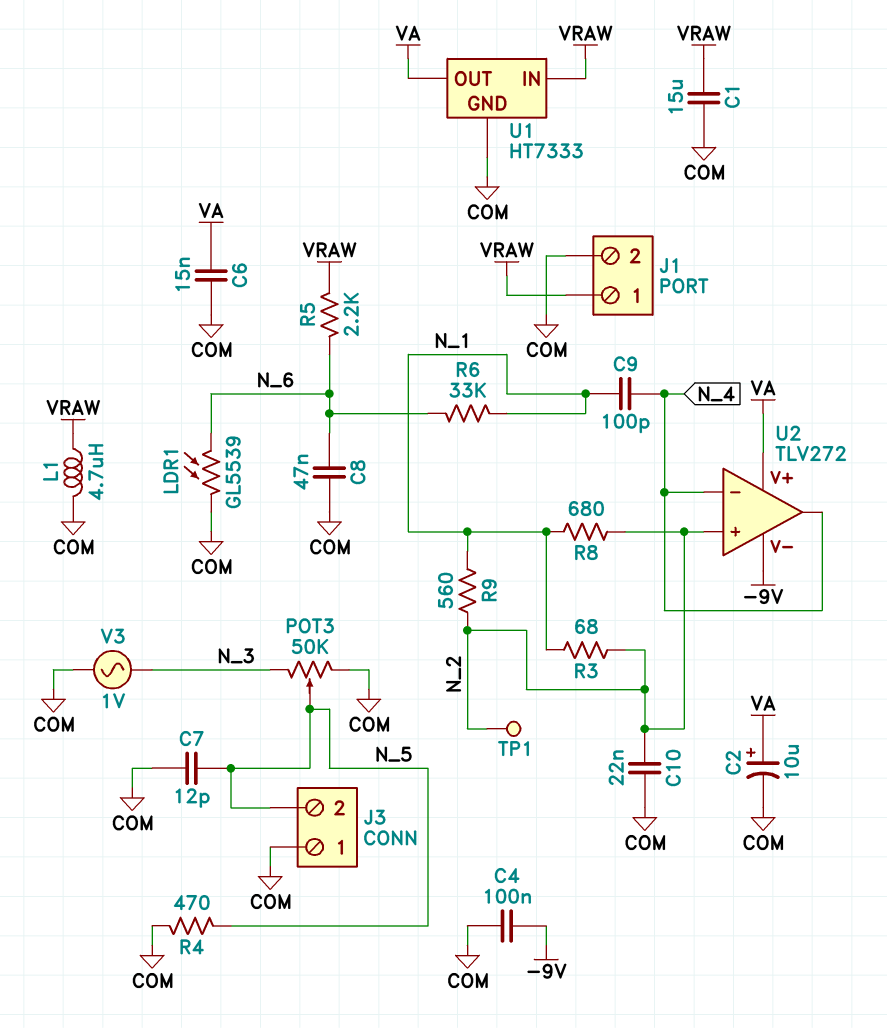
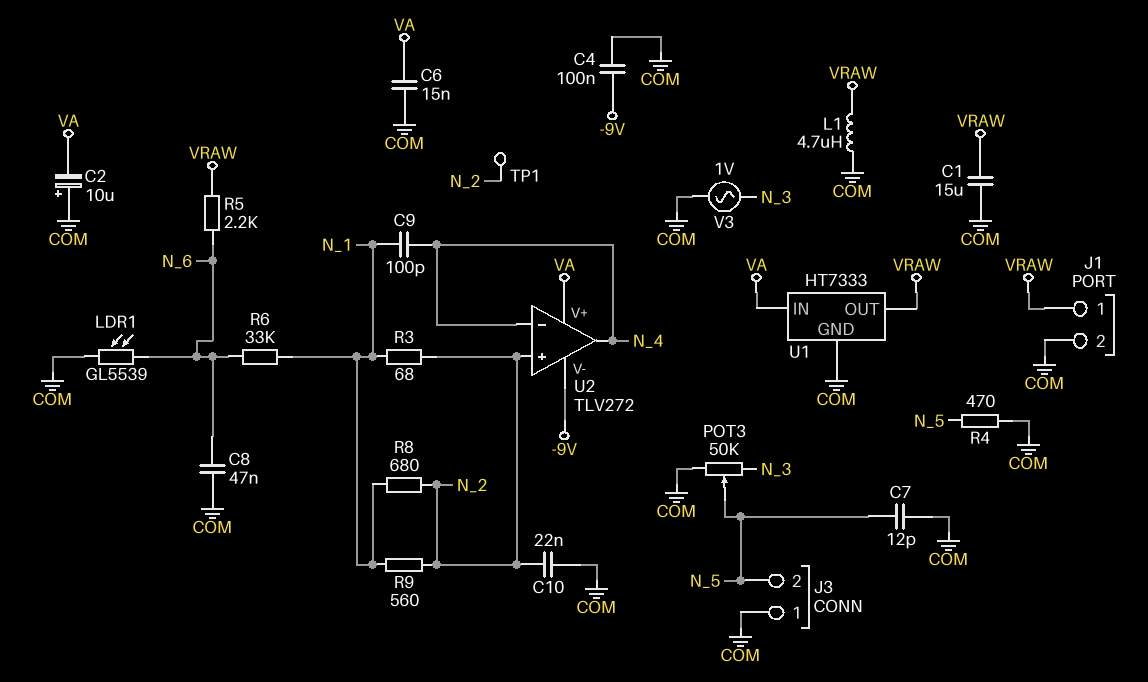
C2: 10uF (plus VA, minus COM) -> 10uF (plus COM, minus VA)
U1 pin IN: VRAW -> VA
U1 pin OUT: VA -> VRAW

